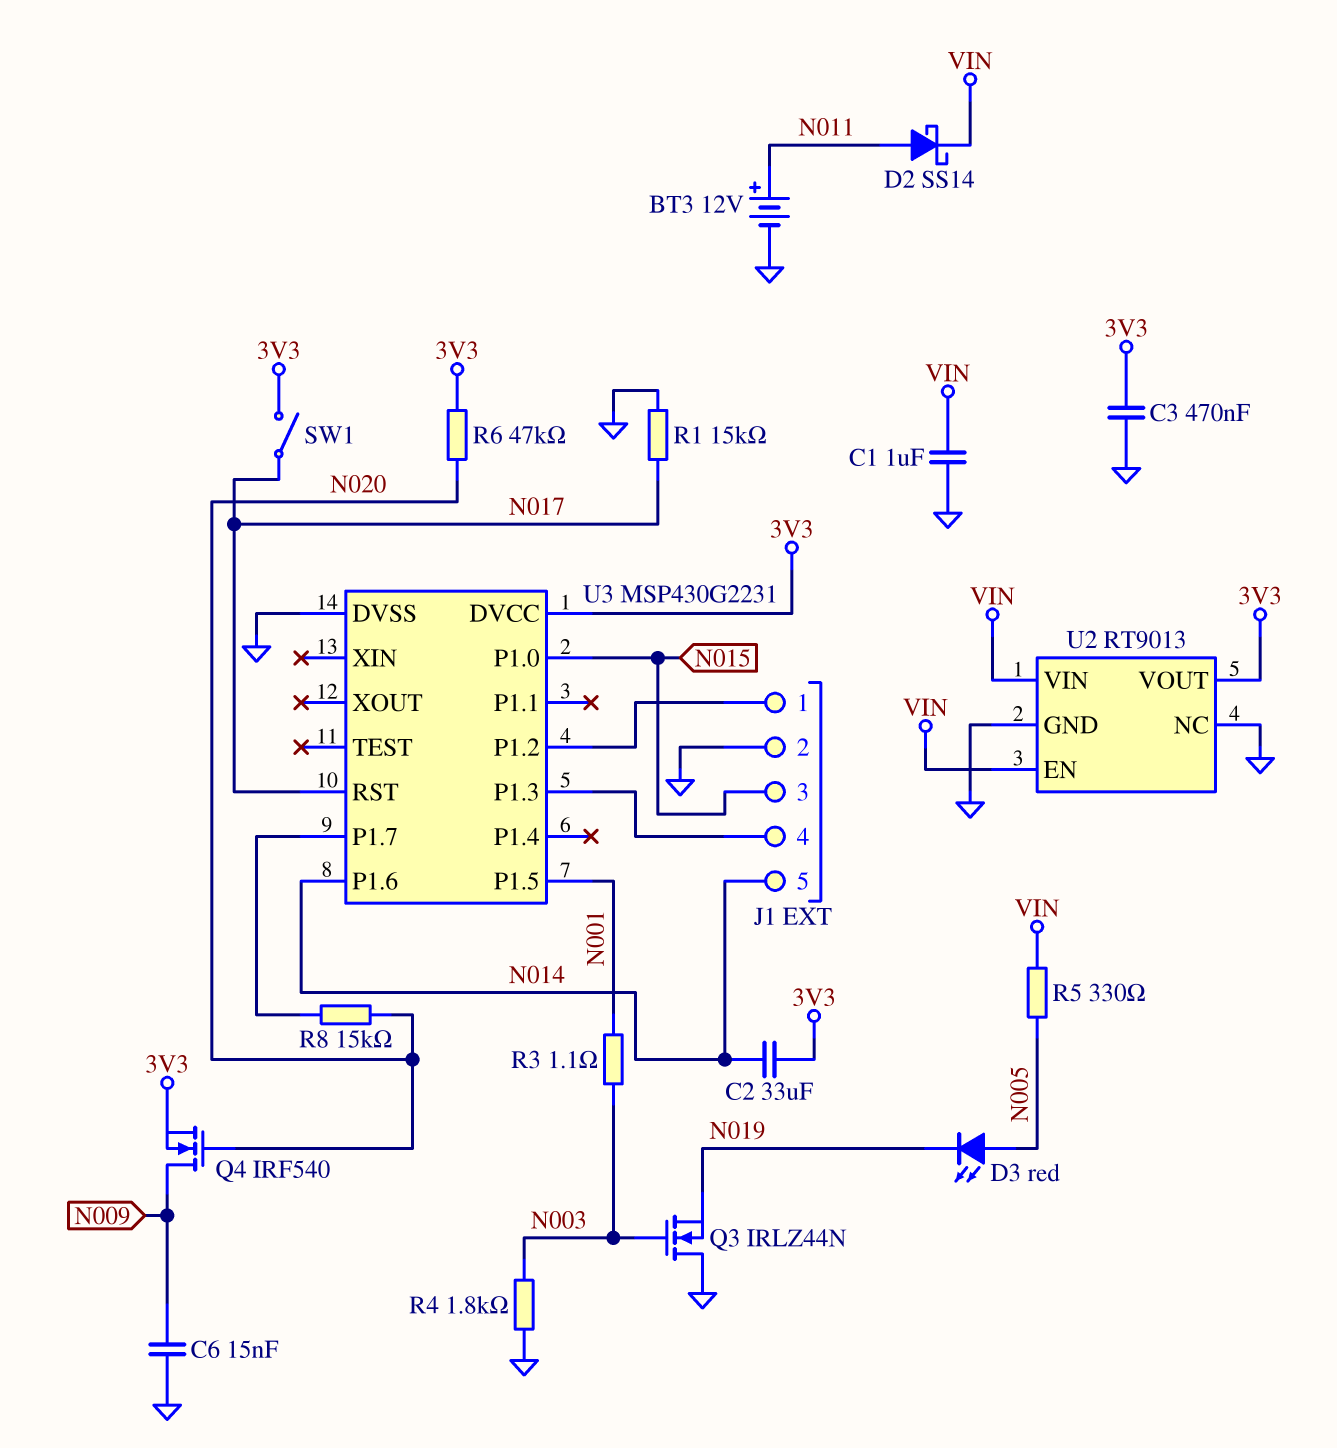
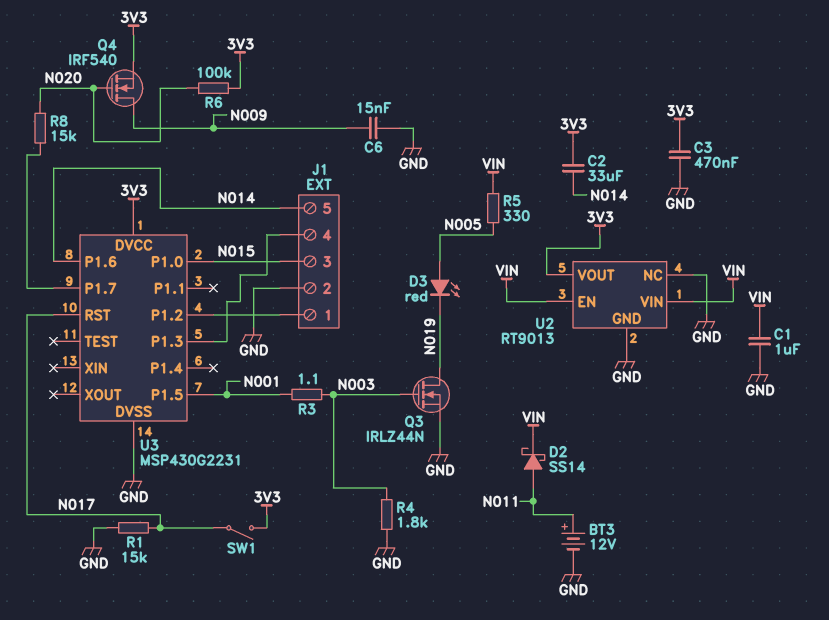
Q3: NMOS IRLZ44N (G N003, D GND, S N019) -> NMOS IRLZ44N (G N003, D N019, S GND)
R6: 47k (3V3, N020) -> 100k (3V3, N020)

